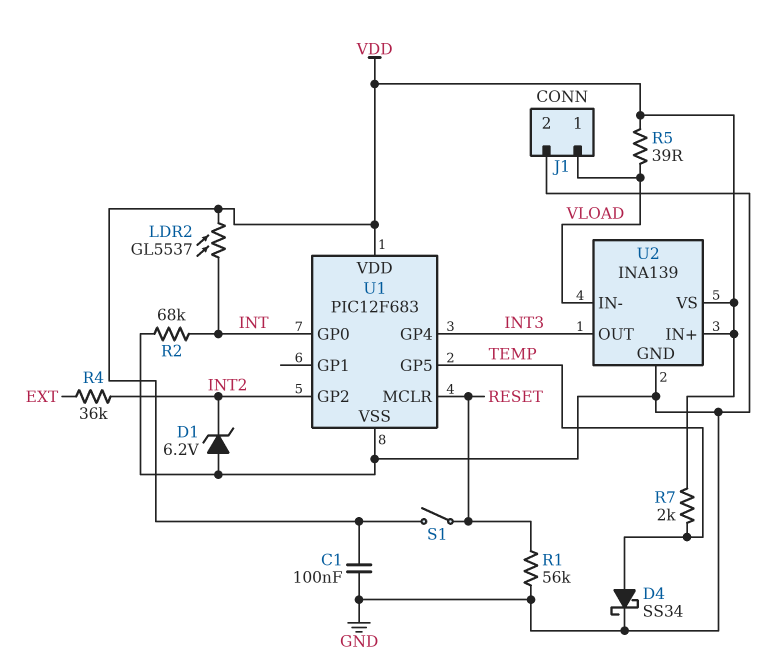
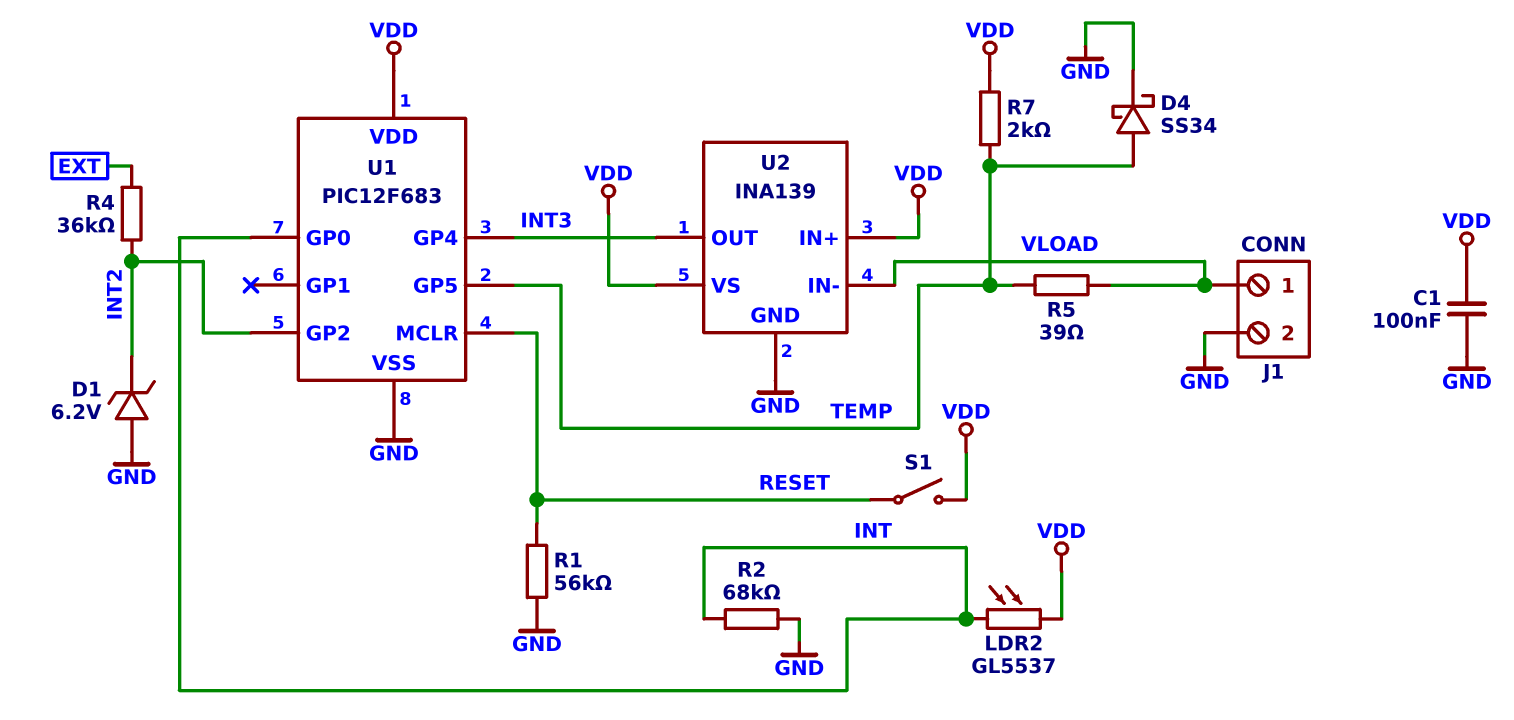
R5: 39 (VDD, VLOAD) -> 39 (TEMP, VLOAD)

